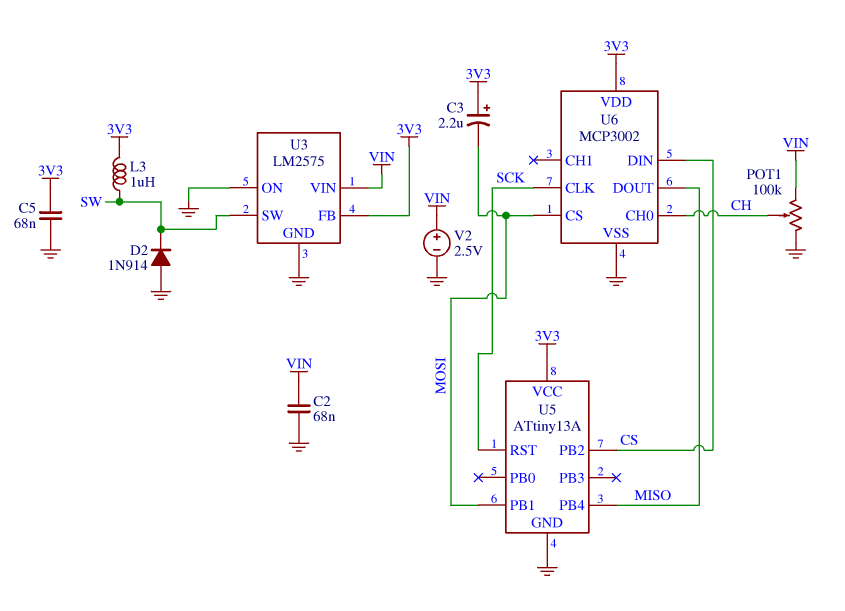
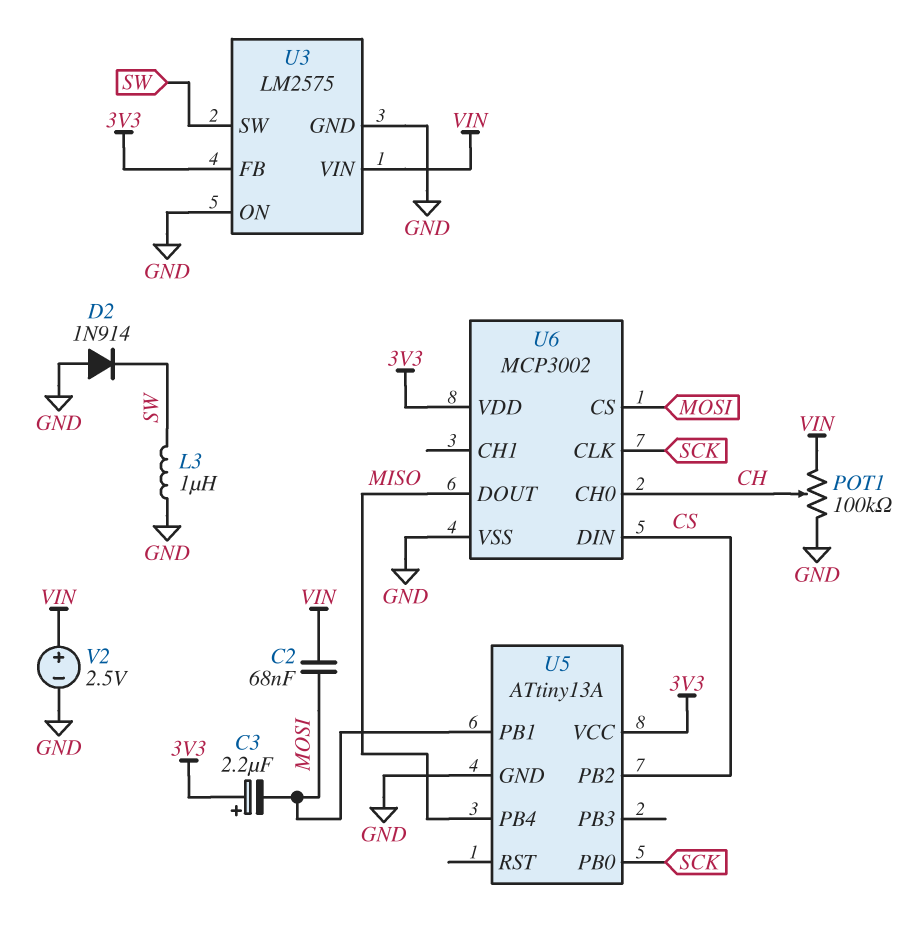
C2: 68nF (GND, VIN) -> 68nF (MOSI, VIN)
C5: 68nF (3V3, GND) -> none
L3: 1uH (3V3, SW) -> 1uH (GND, SW)
U5 pin PB0: none -> SCK
U5 pin RST: SCK -> none

